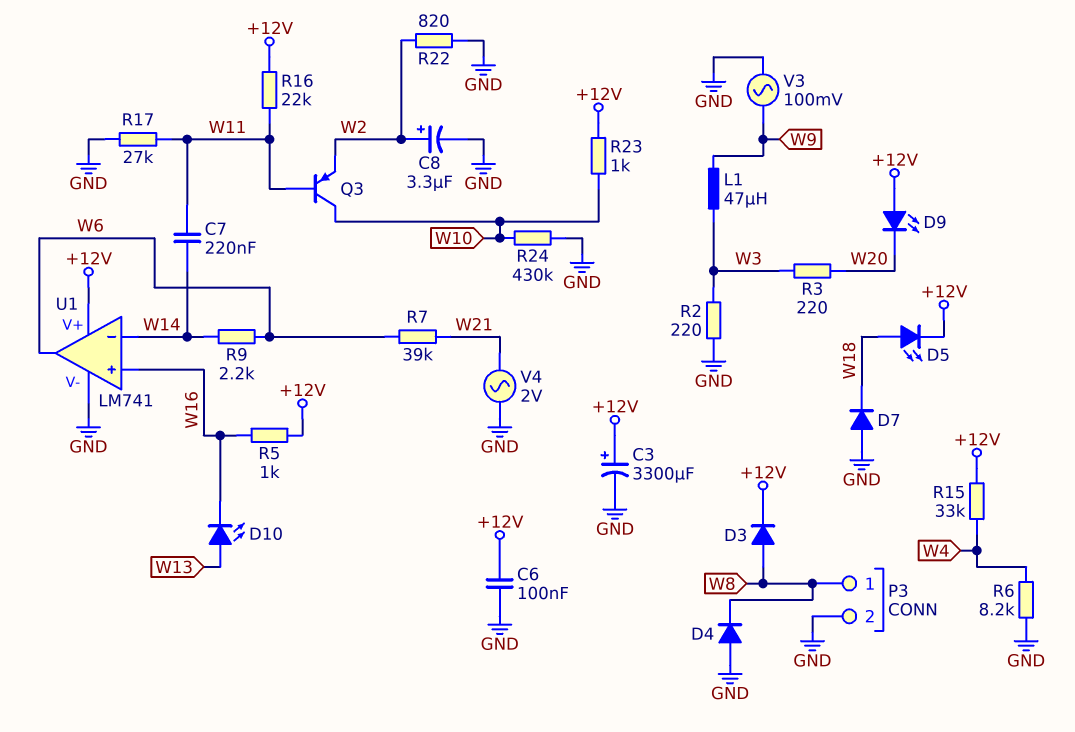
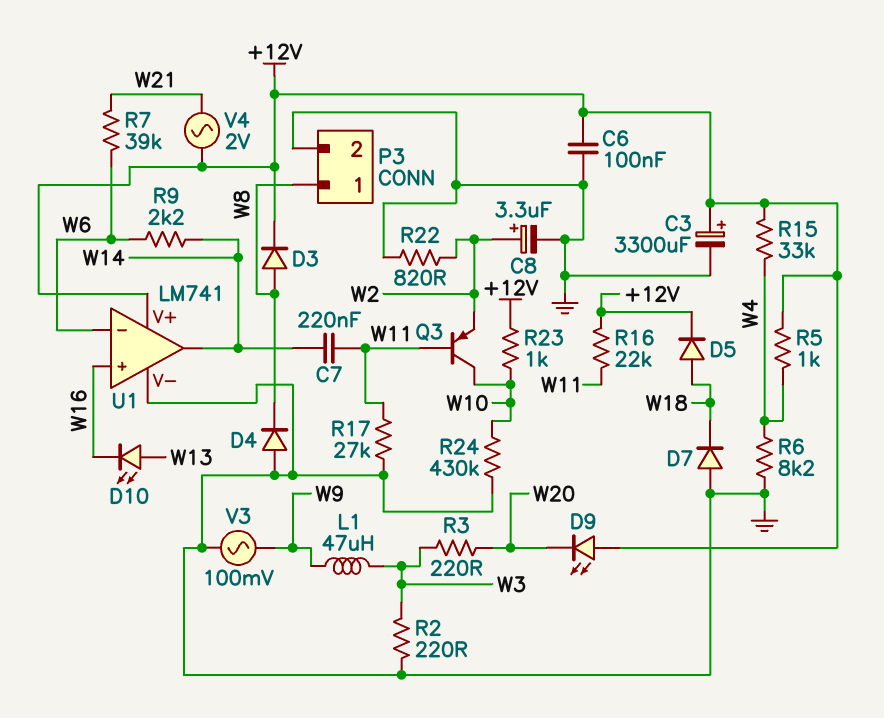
D5: LED (A W18, K +12V) -> diode (A W18, K +12V)
R5: 1k (+12V, W16) -> 1k (+12V, W4)
U1 pin in-: W14 -> W6
U1 pin out: W6 -> W14
V4: AC 2V (GND, W21) -> AC 2V (+12V, W21)

